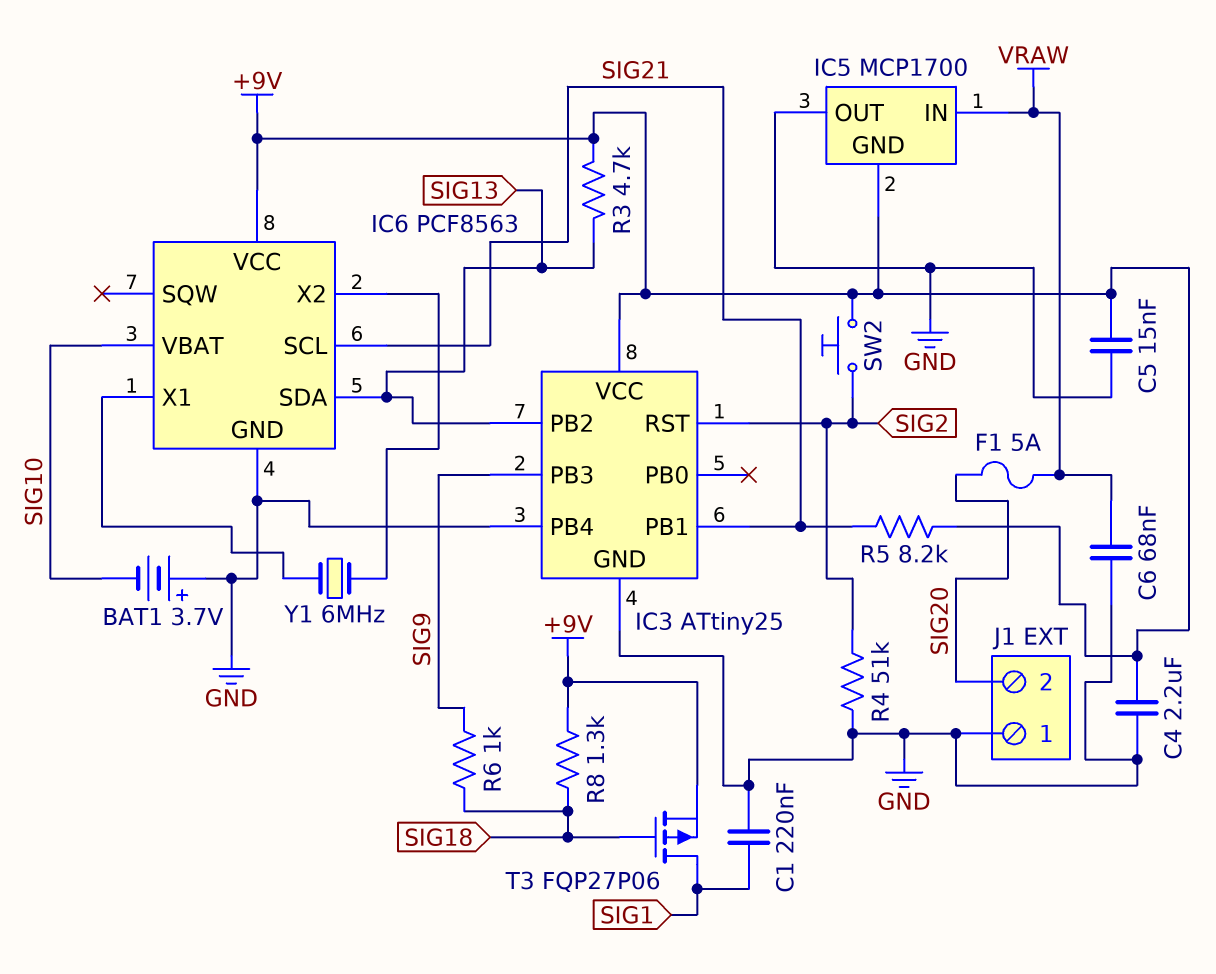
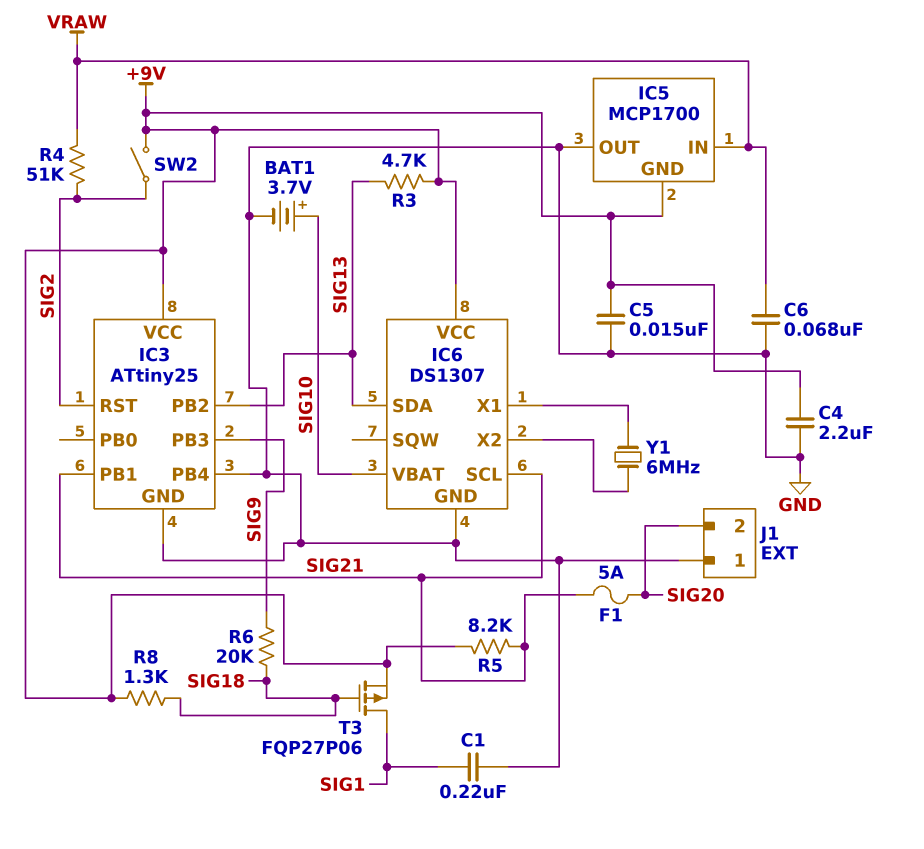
BAT1: 3.7V (plus GND, minus SIG10) -> 3.7V (plus SIG10, minus GND)
F1: 5A (SIG20, VRAW) -> 5A (SIG20, SIG21)
IC6: PCF8563 -> DS1307
R4: 51k (GND, SIG2) -> 51k (SIG2, VRAW)
R6: 1k (SIG9, SIG18) -> 20k (SIG9, SIG18)
SW2: button (+9V, SIG2) -> switch (+9V, SIG2)

